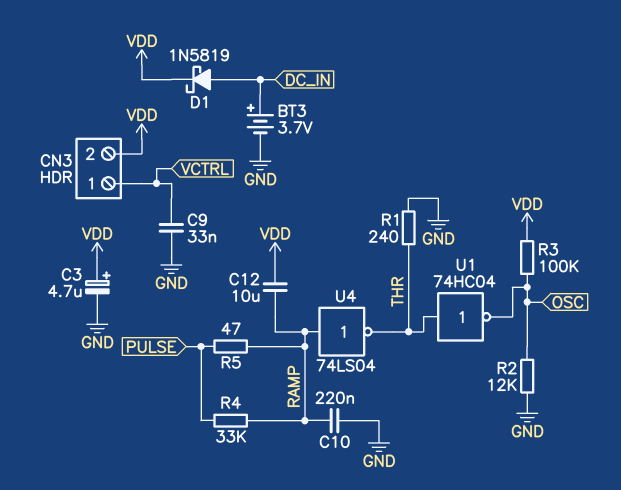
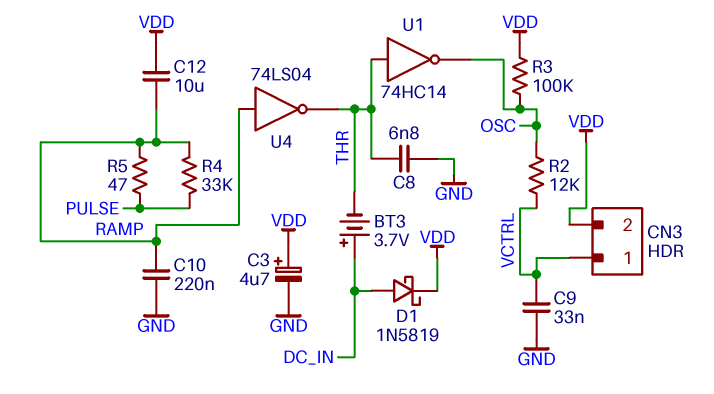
BT3: 3.7V (plus DC_IN, minus GND) -> 3.7V (plus DC_IN, minus THR)
C8: none -> 6.8nF (GND, THR)
R1: 240 (GND, THR) -> none
R2: 12k (GND, OSC) -> 12k (OSC, VCTRL)
U1: NOT 74HC04 (in THR, out OSC) -> NOT 74HC14 (in THR, out OSC)

